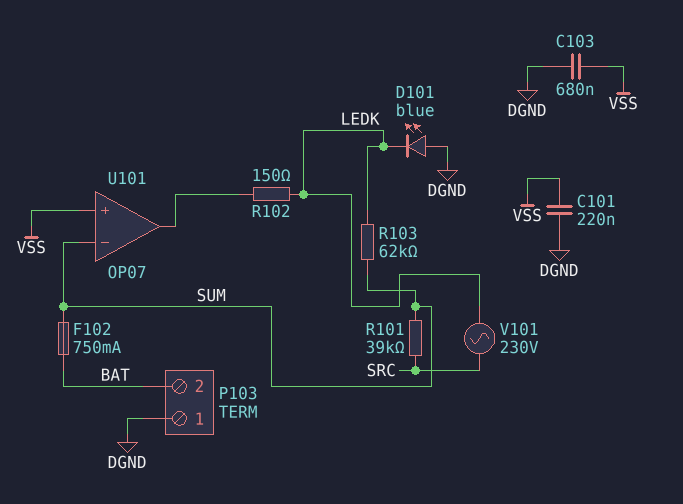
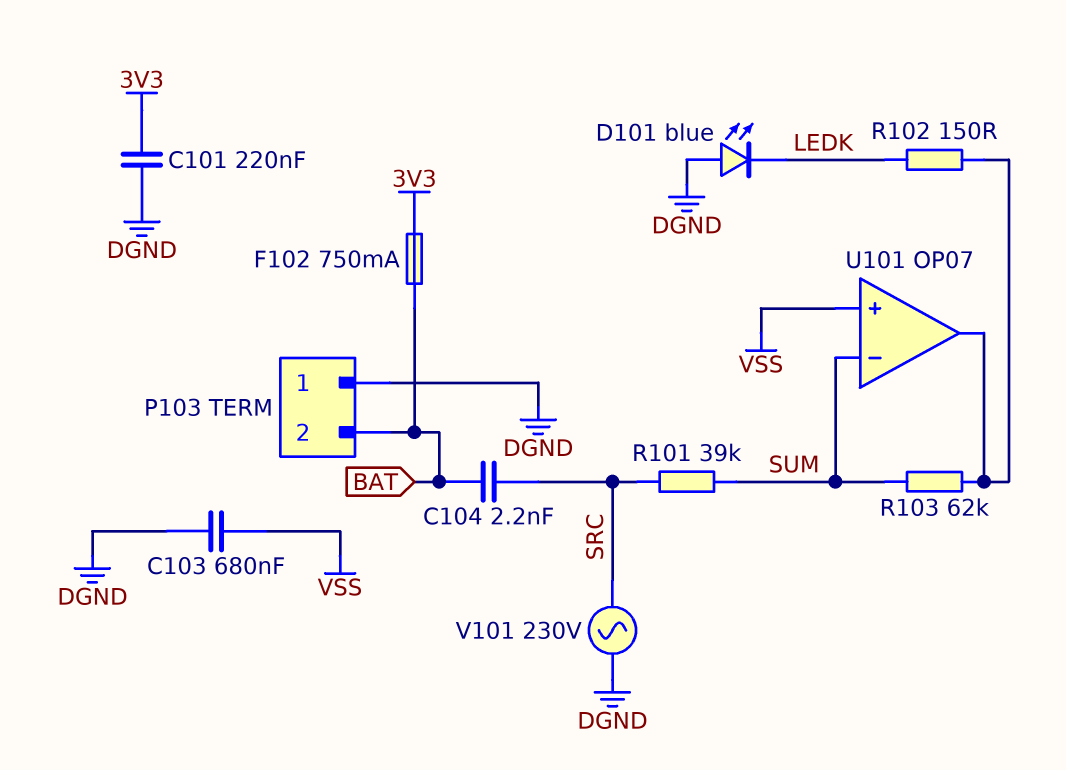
C101: 220nF (DGND, VSS) -> 220nF (3V3, DGND)
C104: none -> 2.2nF (BAT, SRC)
F102: 750mA (BAT, SUM) -> 750mA (3V3, BAT)
R103: 62k (LEDK, SUM) -> 62k (SUM, U101/out)
V101: AC 230V (LEDK, SRC) -> AC 230V (DGND, SRC)

